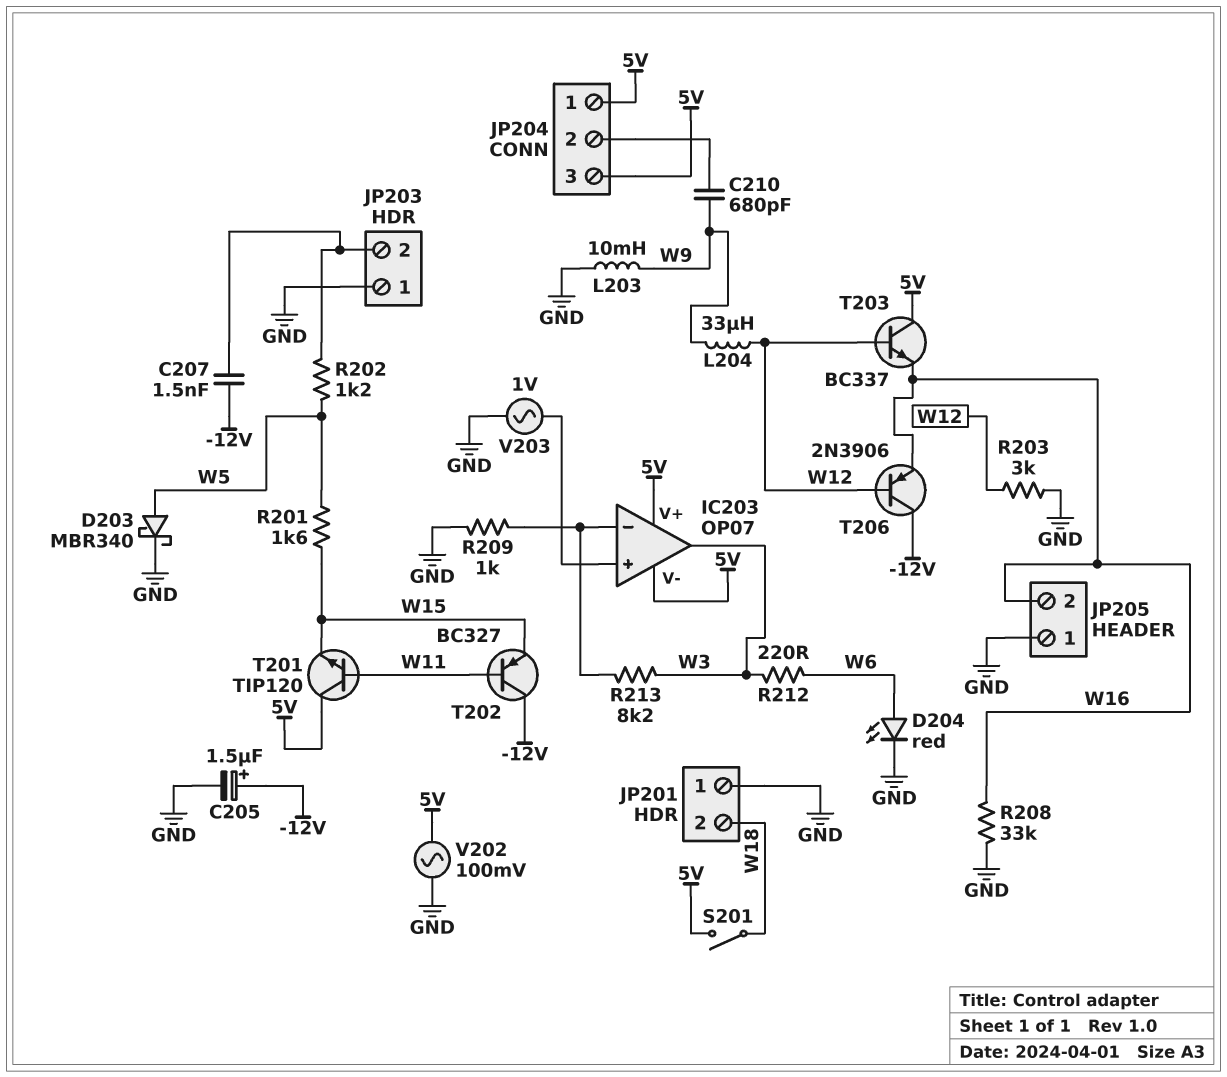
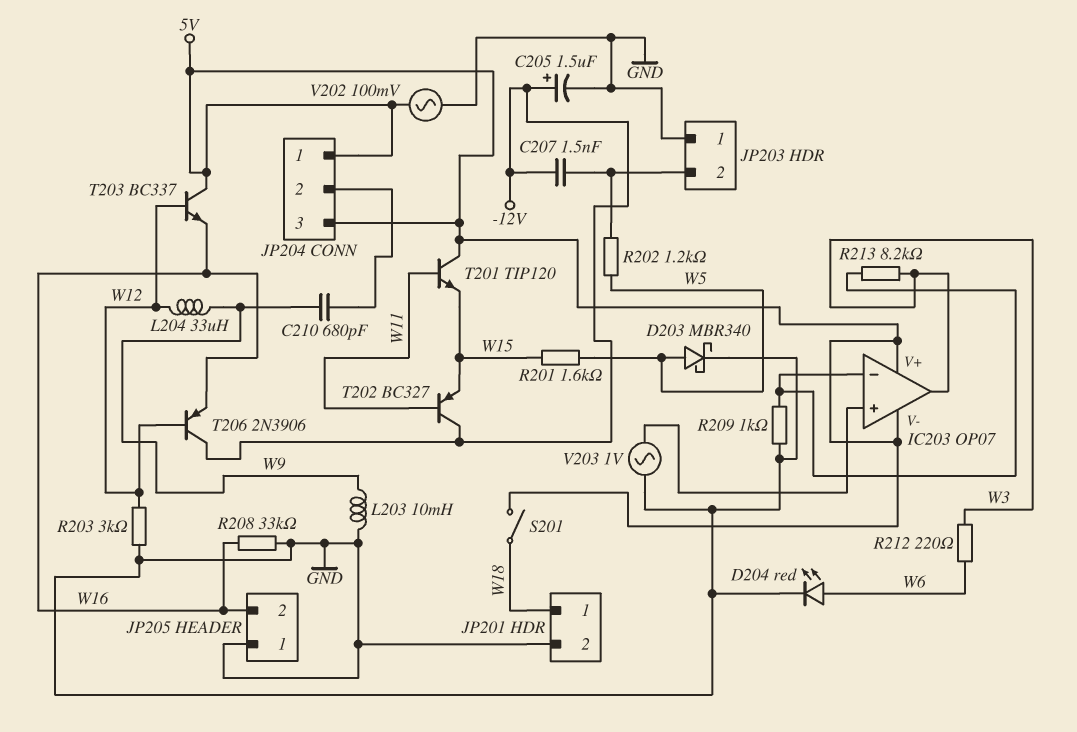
JP201 pin 1: GND -> W18
JP201 pin 2: W18 -> GND

